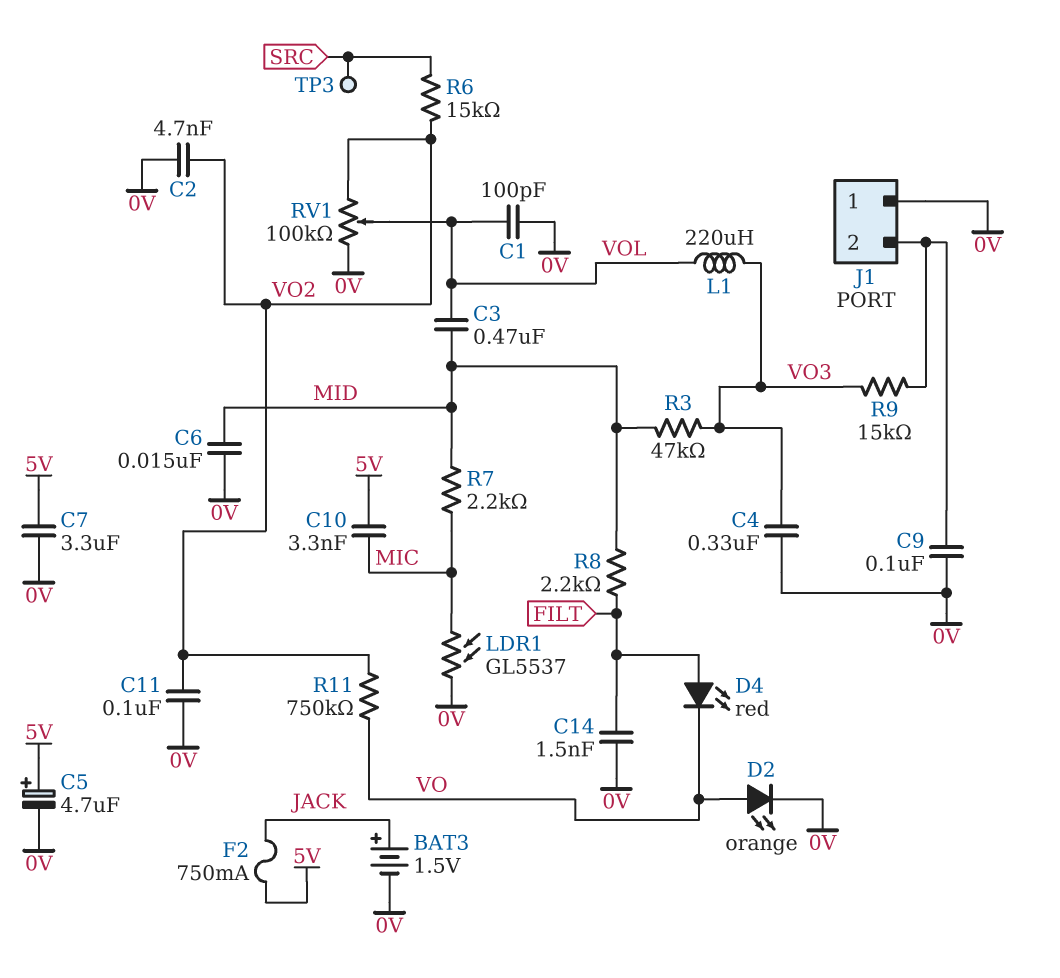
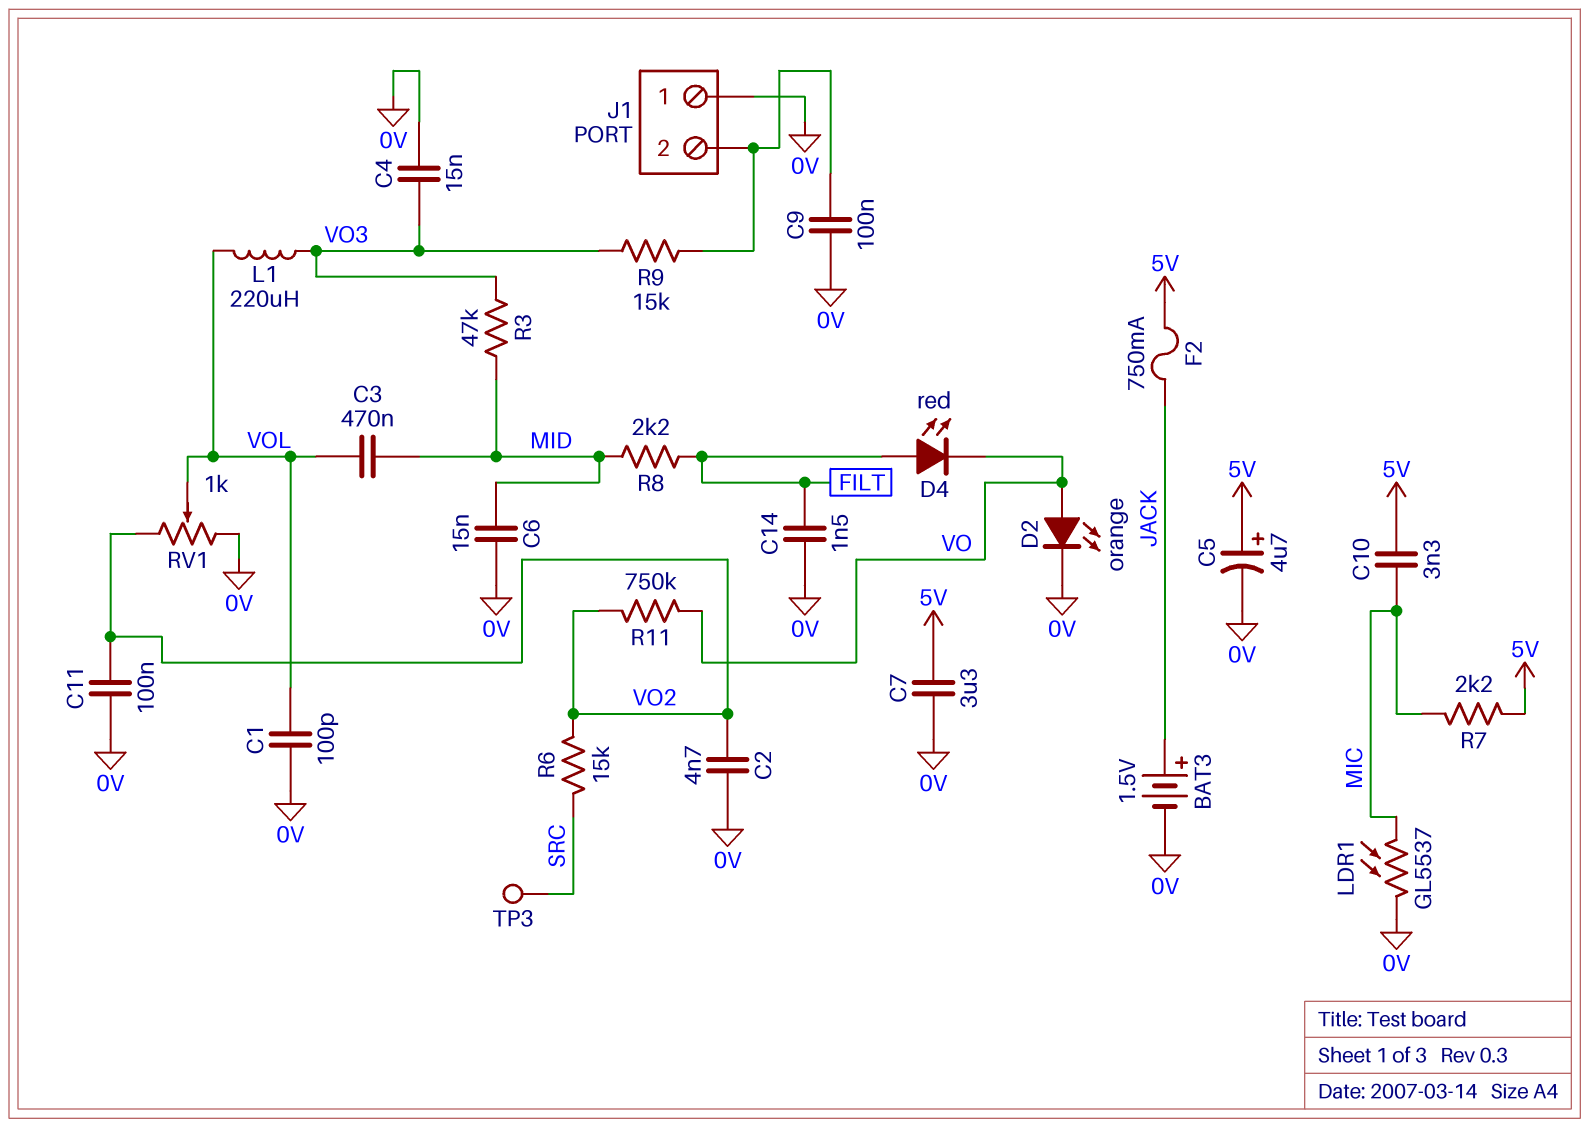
C4: 330nF (0V, VO3) -> 15nF (0V, VO3)
R7: 2.2k (MIC, MID) -> 2.2k (5V, MIC)
RV1: 100k (0V, VO2, wiper VOL) -> 1k (0V, VO2, wiper VOL)

